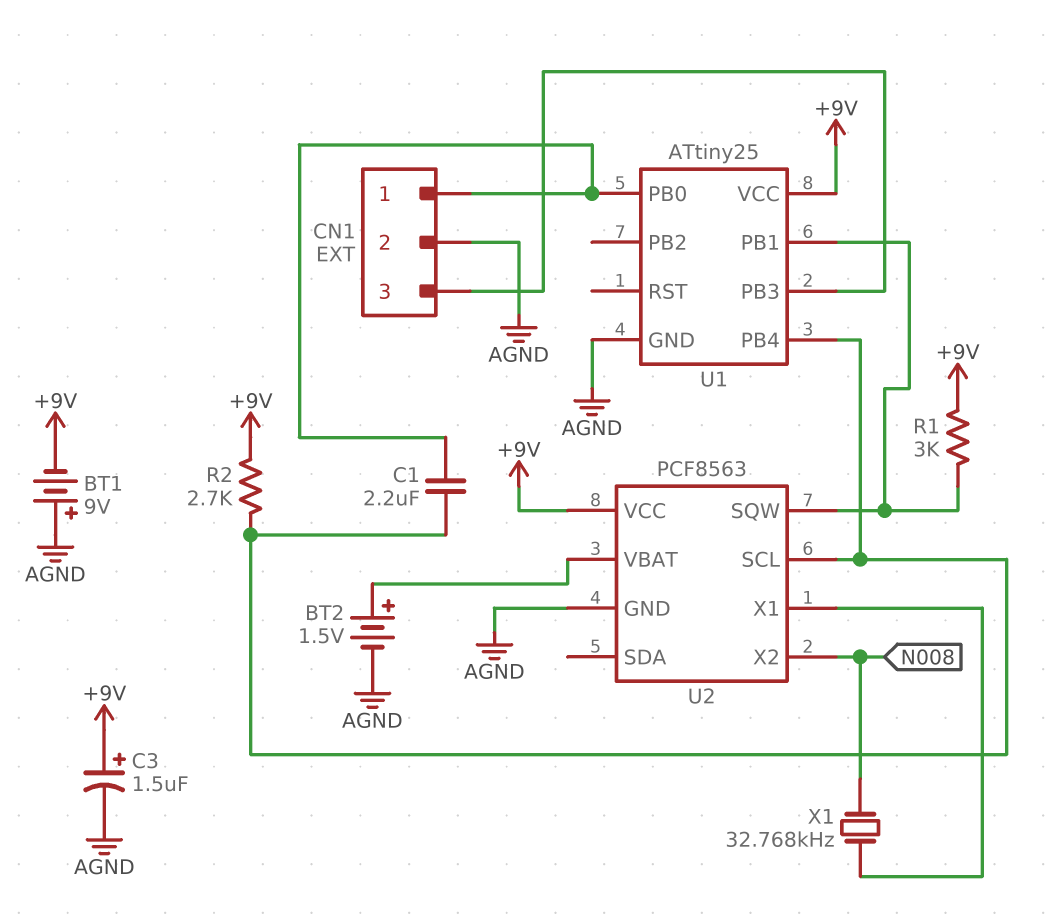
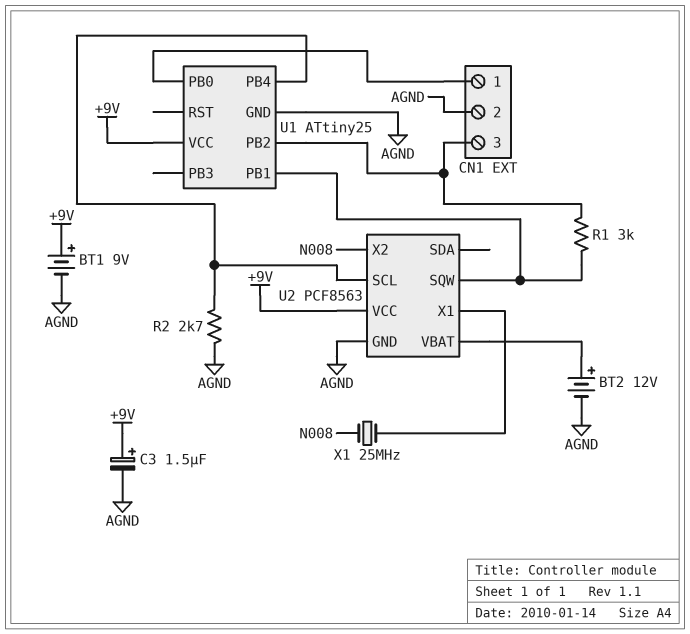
BT1: 9V (plus AGND, minus +9V) -> 9V (plus +9V, minus AGND)
BT2: 1.5V (plus U2/VBAT, minus AGND) -> 12V (plus U2/VBAT, minus AGND)
C1: 2.2uF (CN1/1, U1/PB4) -> none
R1: 3k (+9V, U1/PB1) -> 3k (CN1/3, U1/PB1)
R2: 2.7k (+9V, U1/PB4) -> 2.7k (AGND, U1/PB4)
U1 pin PB2: none -> CN1/3
U1 pin PB3: CN1/3 -> none
X1: 32.768kHz (N008, U2/X1) -> 25MHz (N008, U2/X1)

